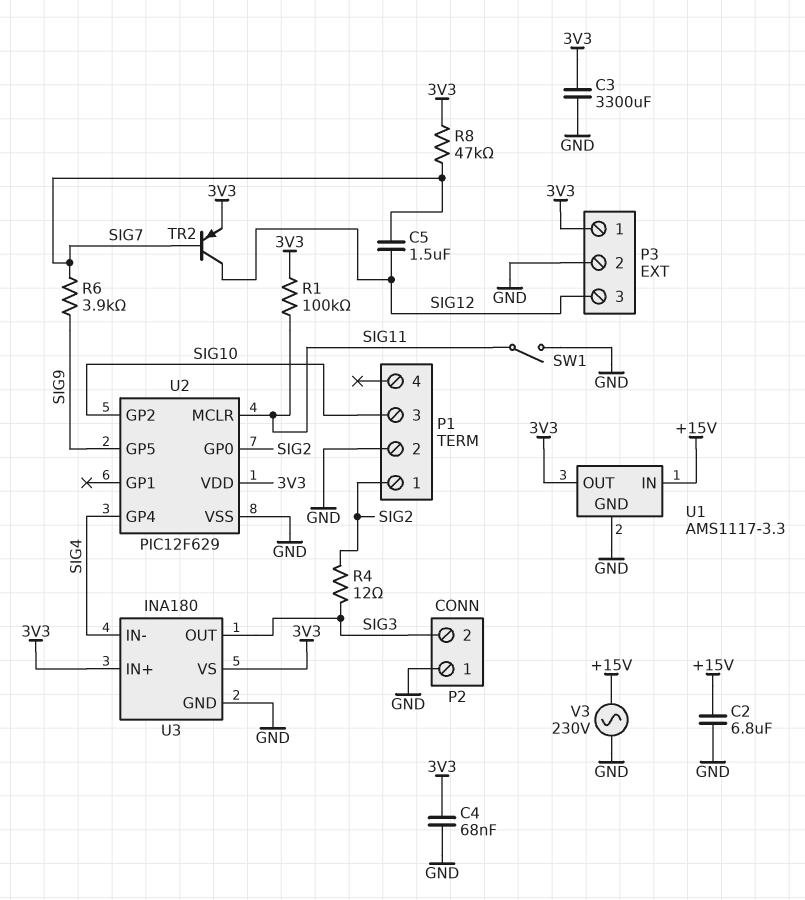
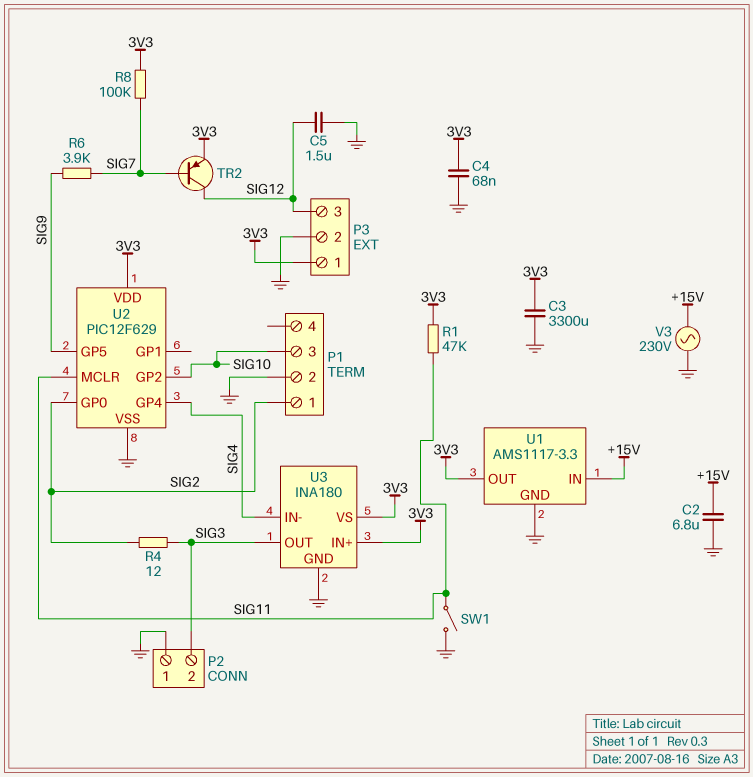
C5: 1.5uF (SIG7, SIG12) -> 1.5uF (GND, SIG12)
R1: 100k (3V3, SIG11) -> 47k (3V3, SIG11)
R8: 47k (3V3, SIG7) -> 100k (3V3, SIG7)

